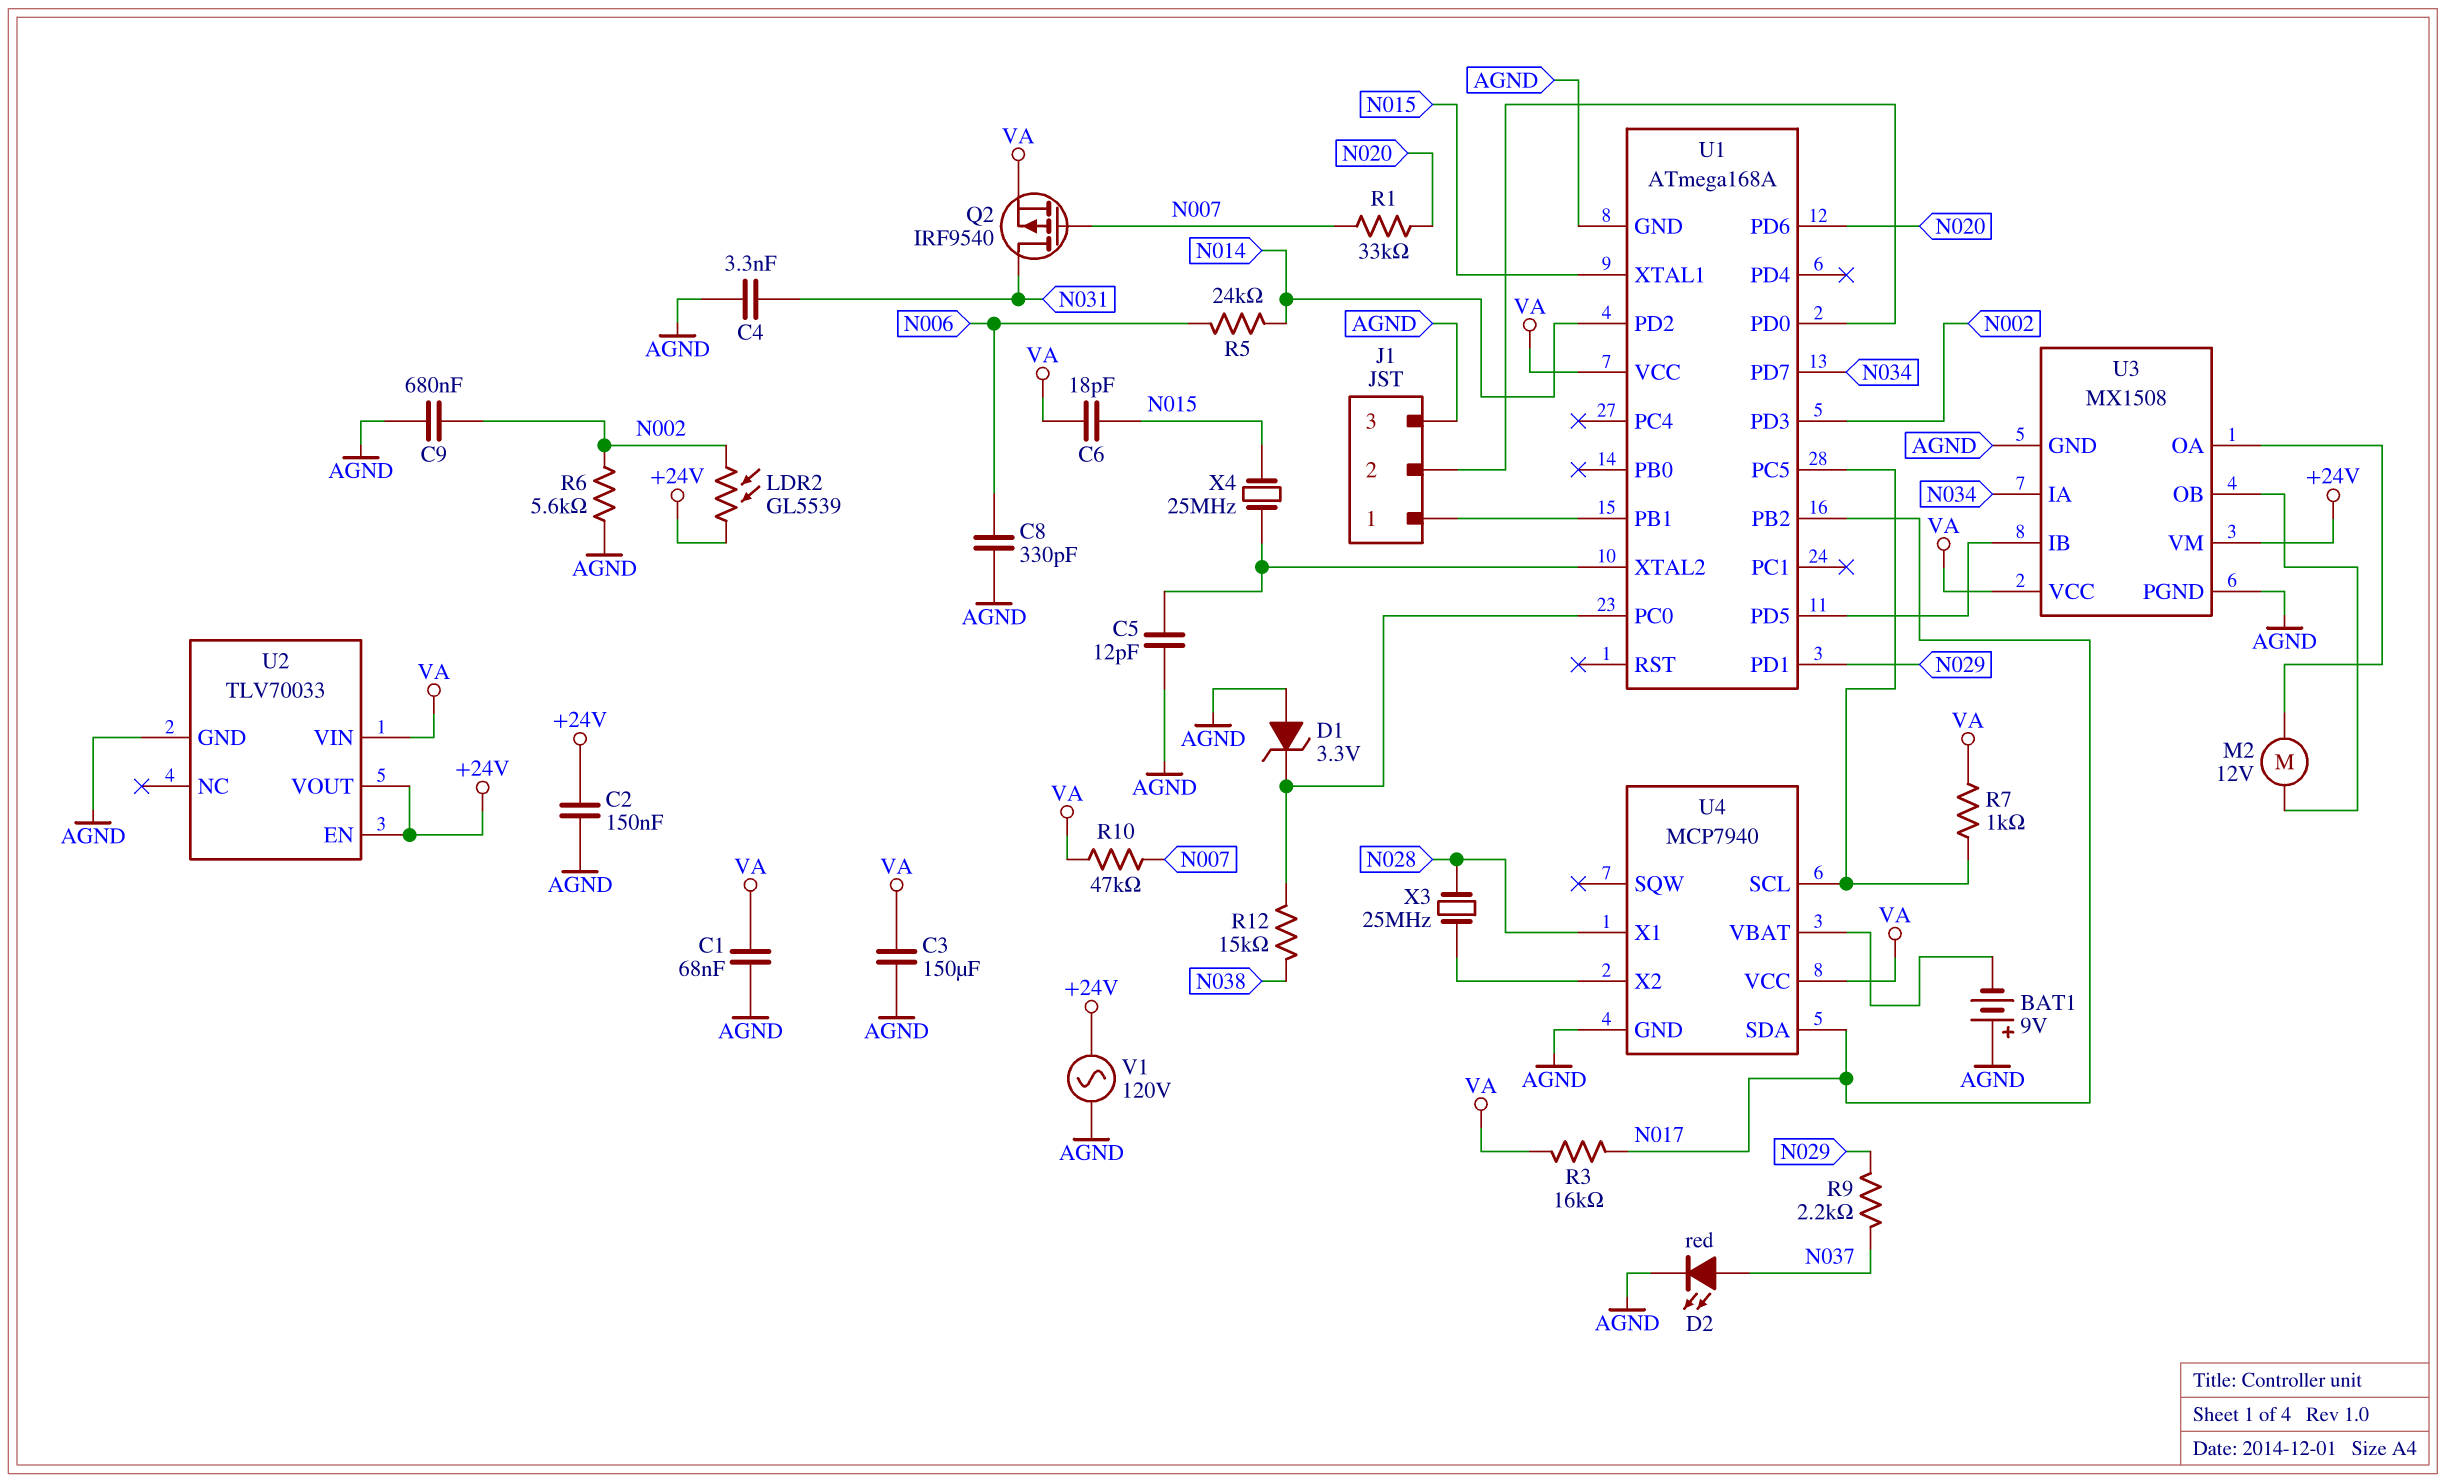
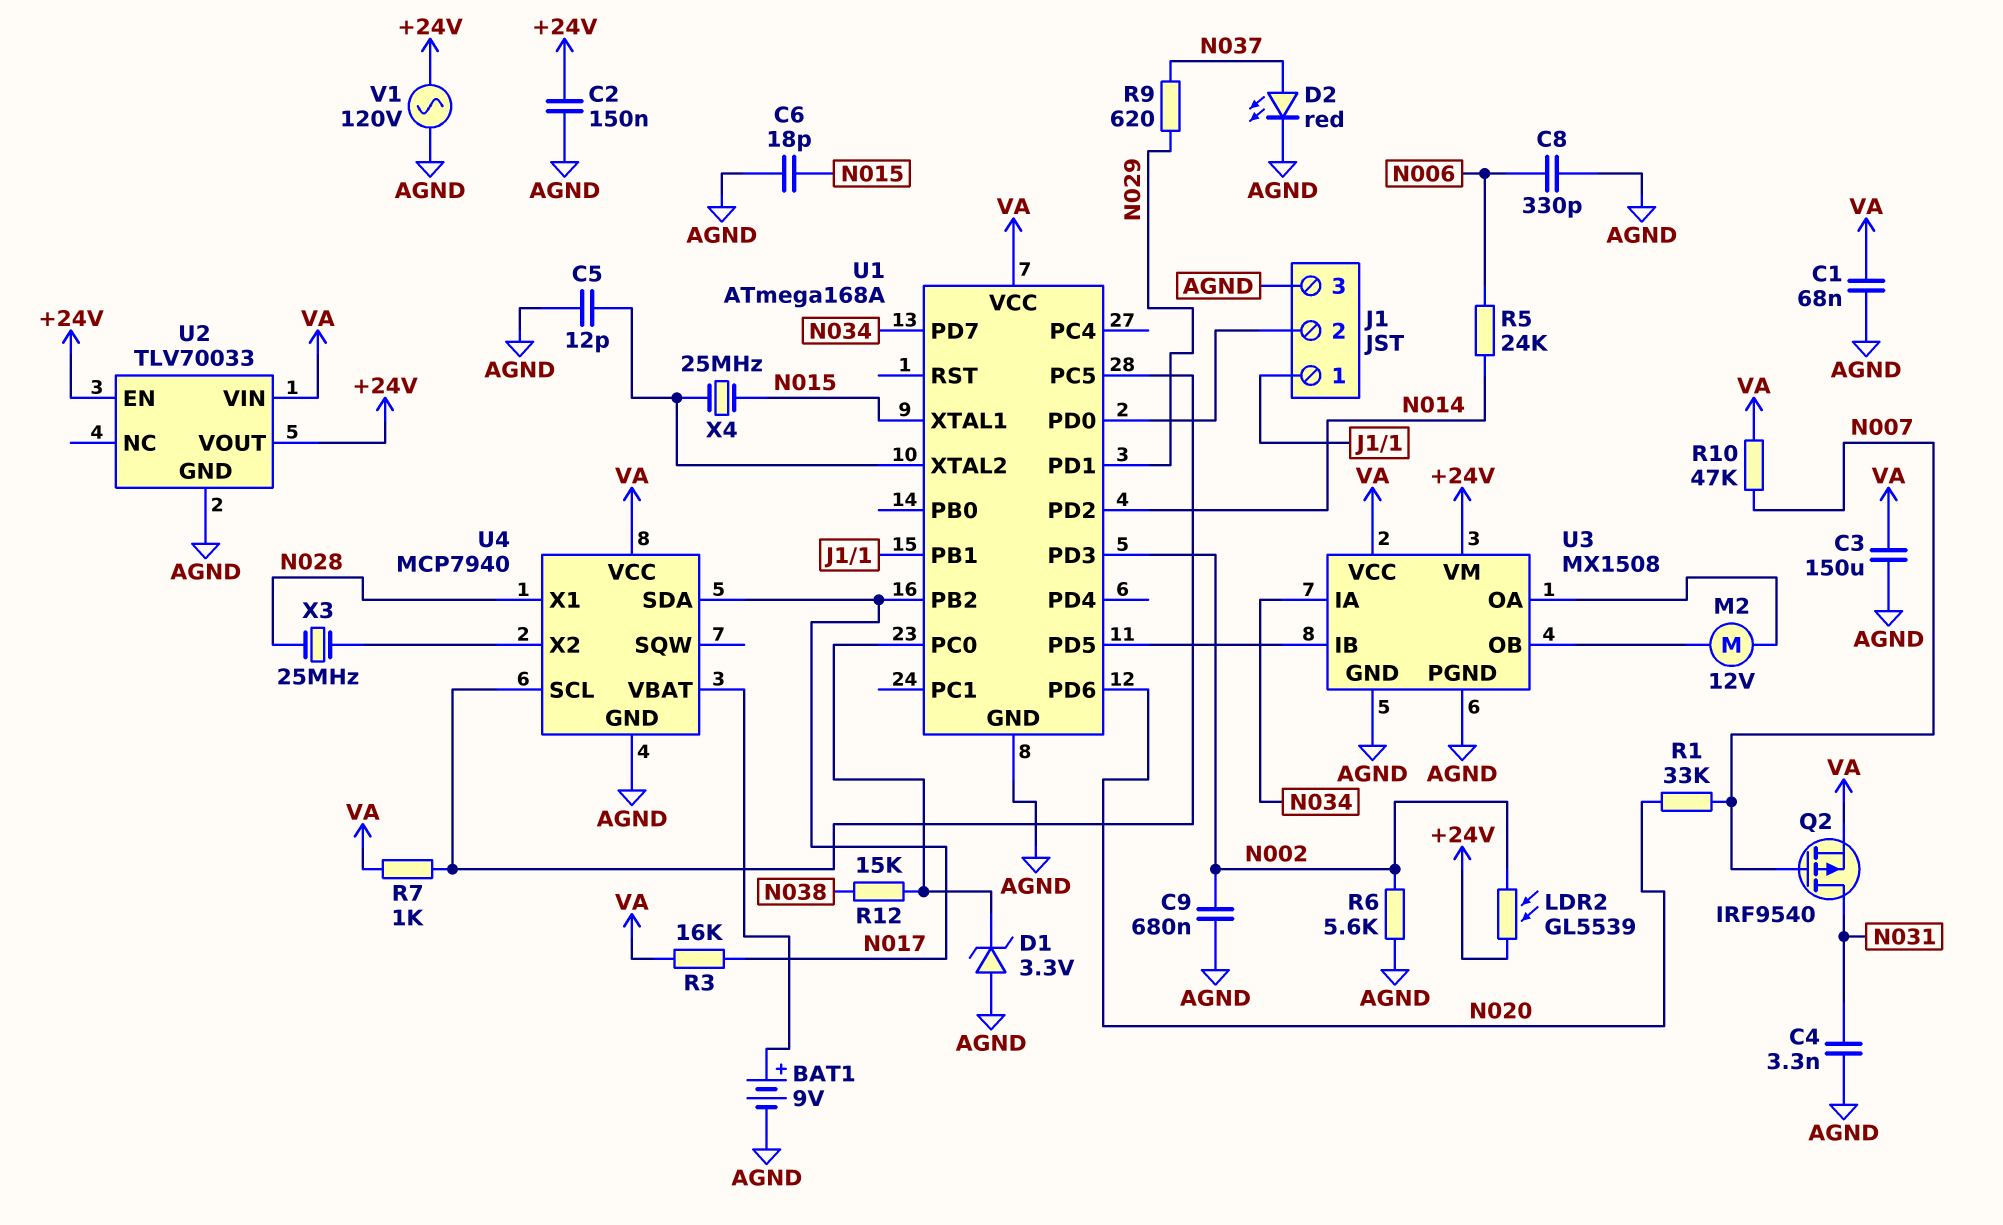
BAT1: 9V (plus AGND, minus U4/VBAT) -> 9V (plus U4/VBAT, minus AGND)
C6: 18pF (N015, VA) -> 18pF (AGND, N015)
R9: 2.2k (N029, N037) -> 620 (N029, N037)

